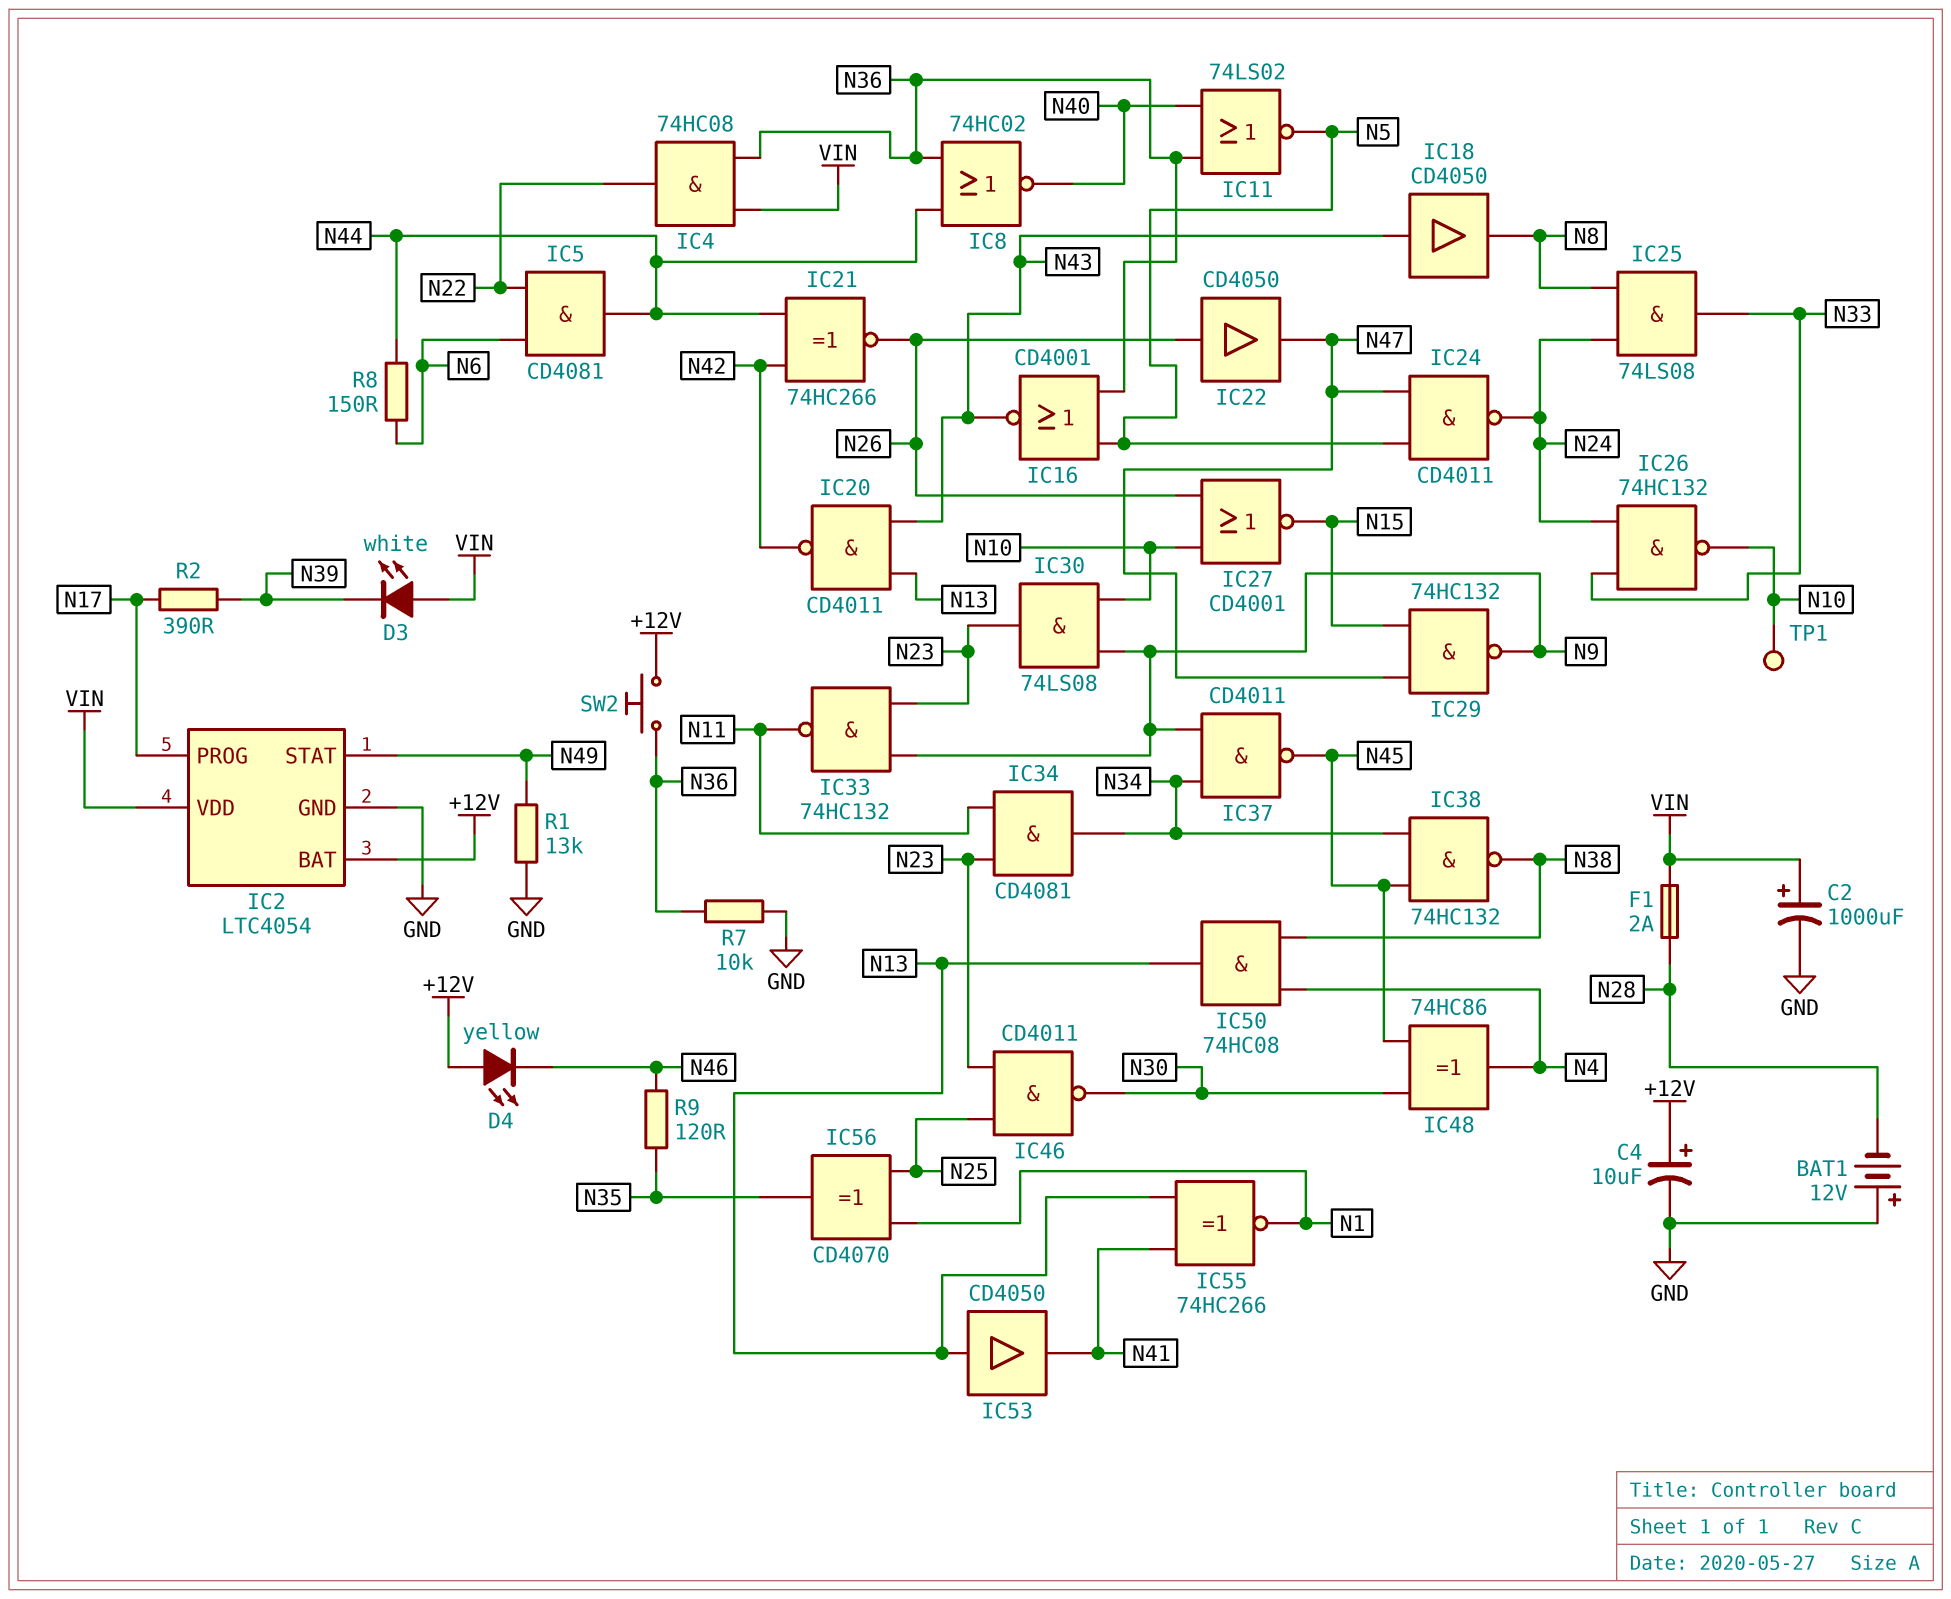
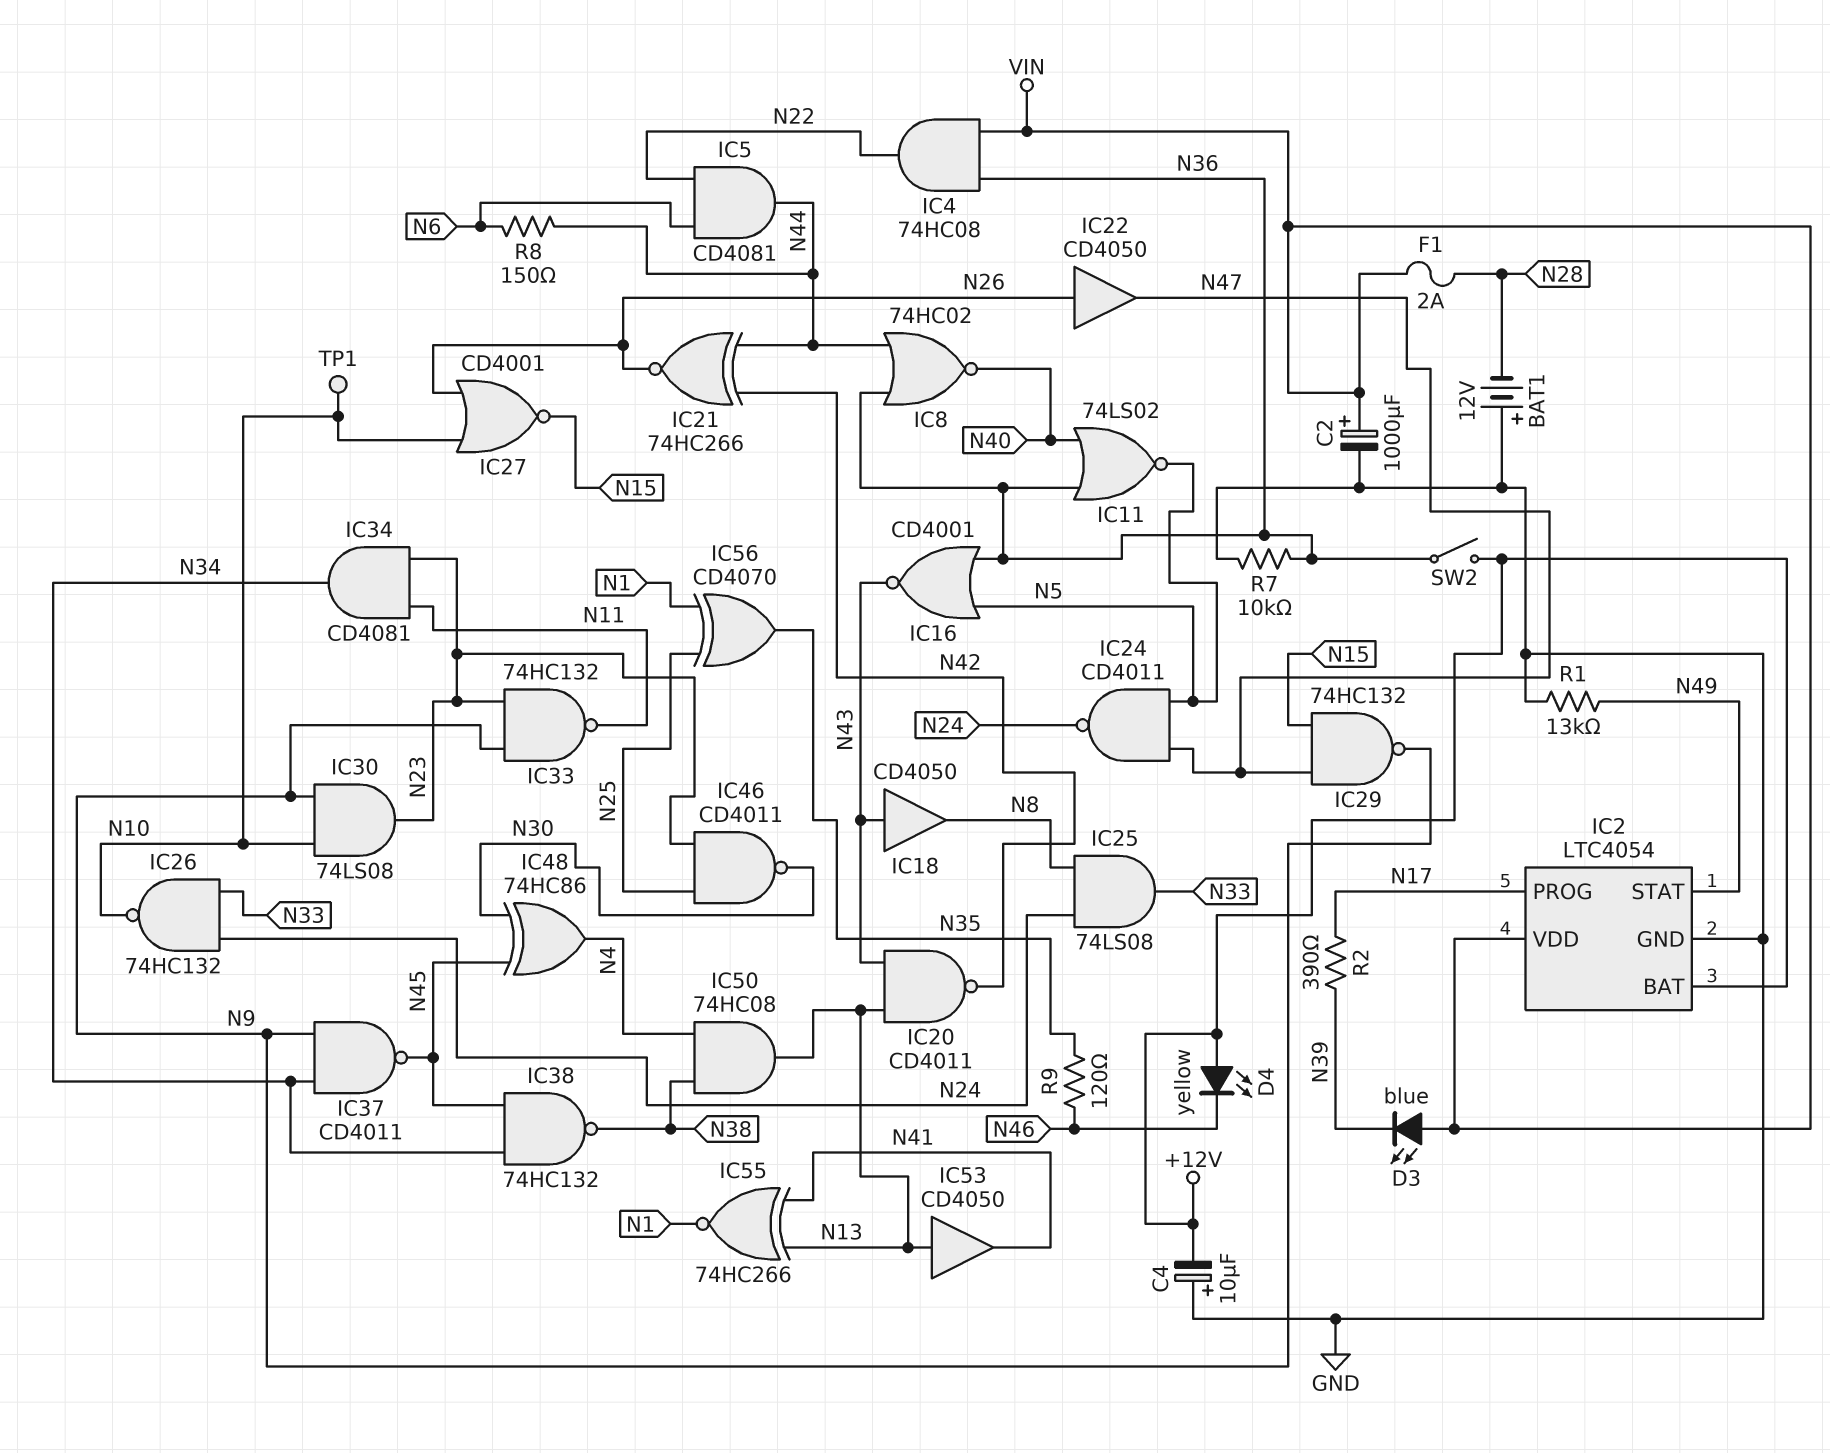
C4: 10uF (plus +12V, minus GND) -> 10uF (plus GND, minus +12V)
D3: LED white (A VIN, K N39) -> LED blue (A VIN, K N39)
SW2: button (+12V, N36) -> switch (+12V, N36)

